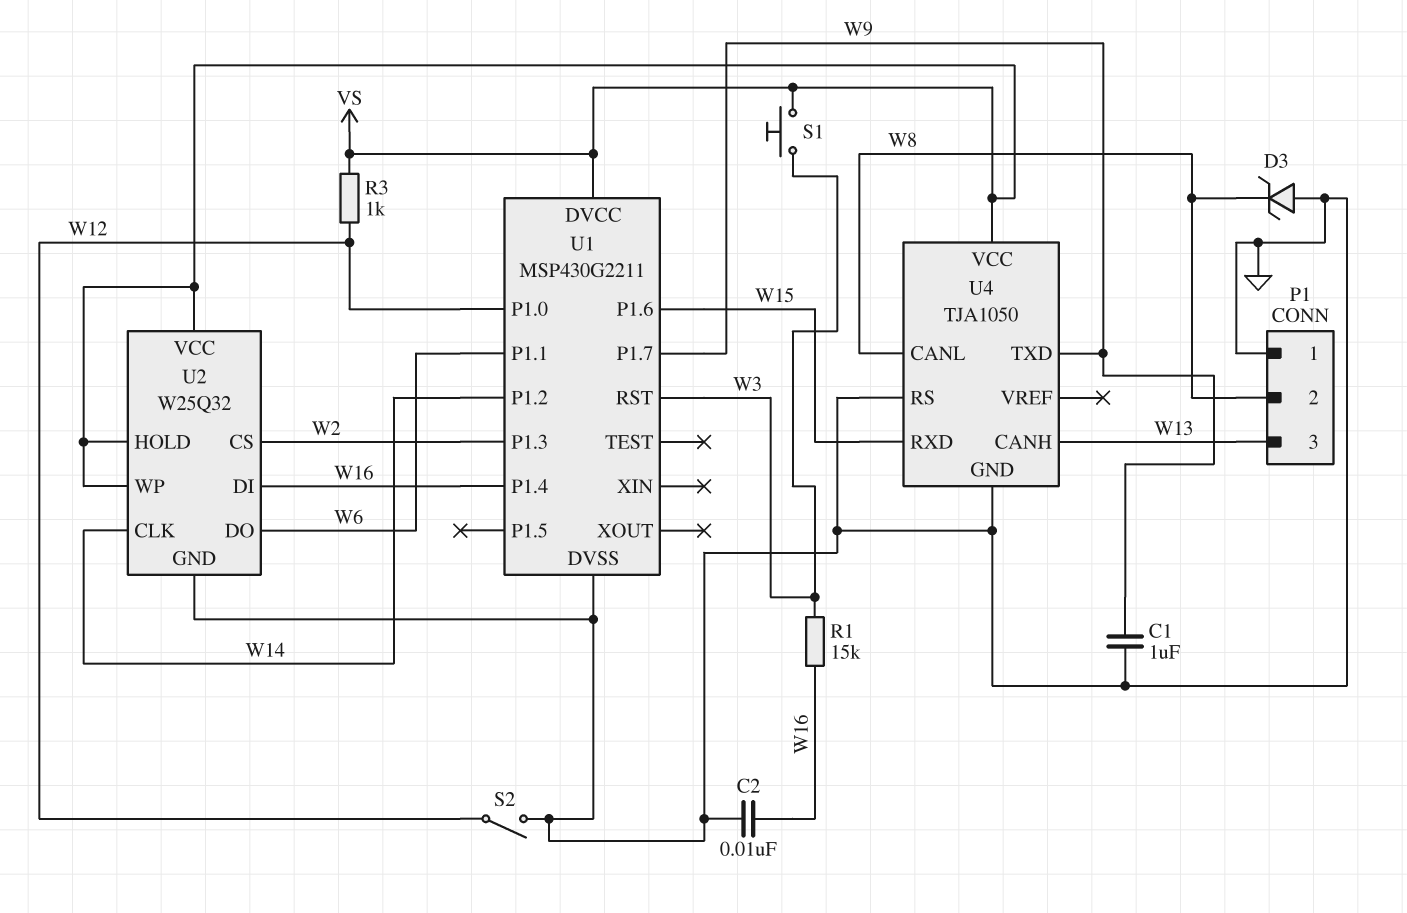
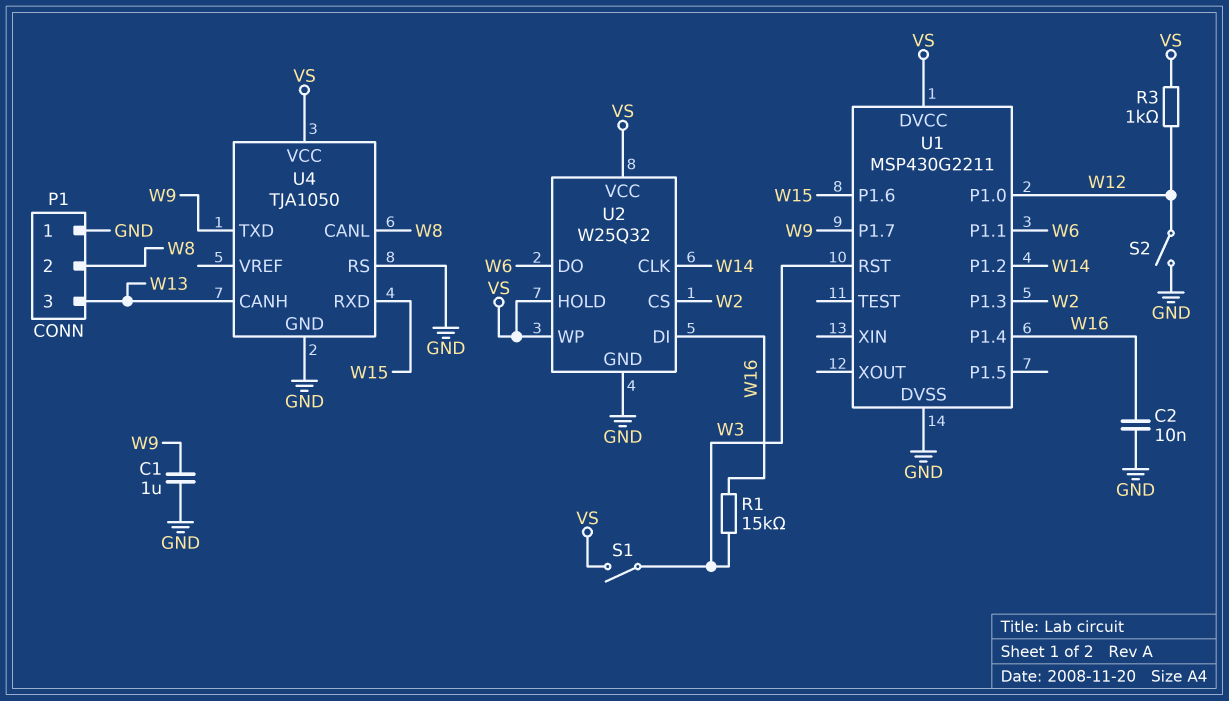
D3: zener (A GND, K W8) -> none
S1: button (VS, W3) -> switch (VS, W3)

